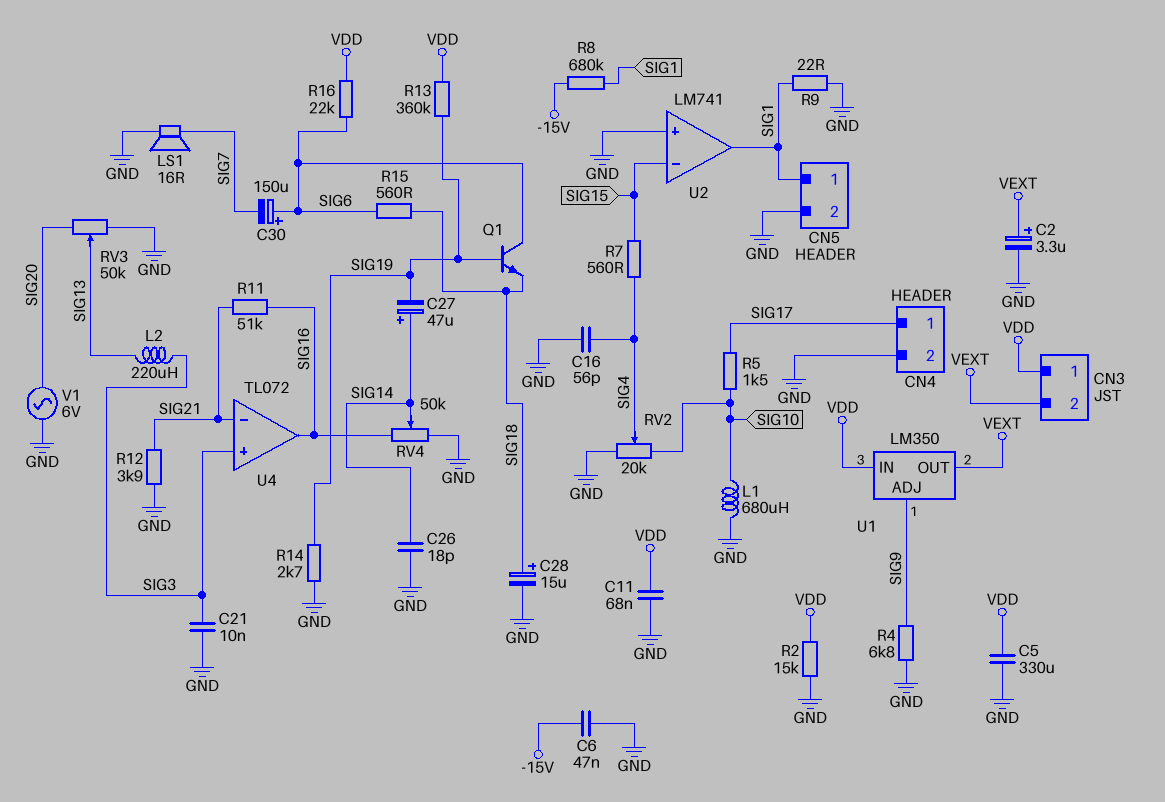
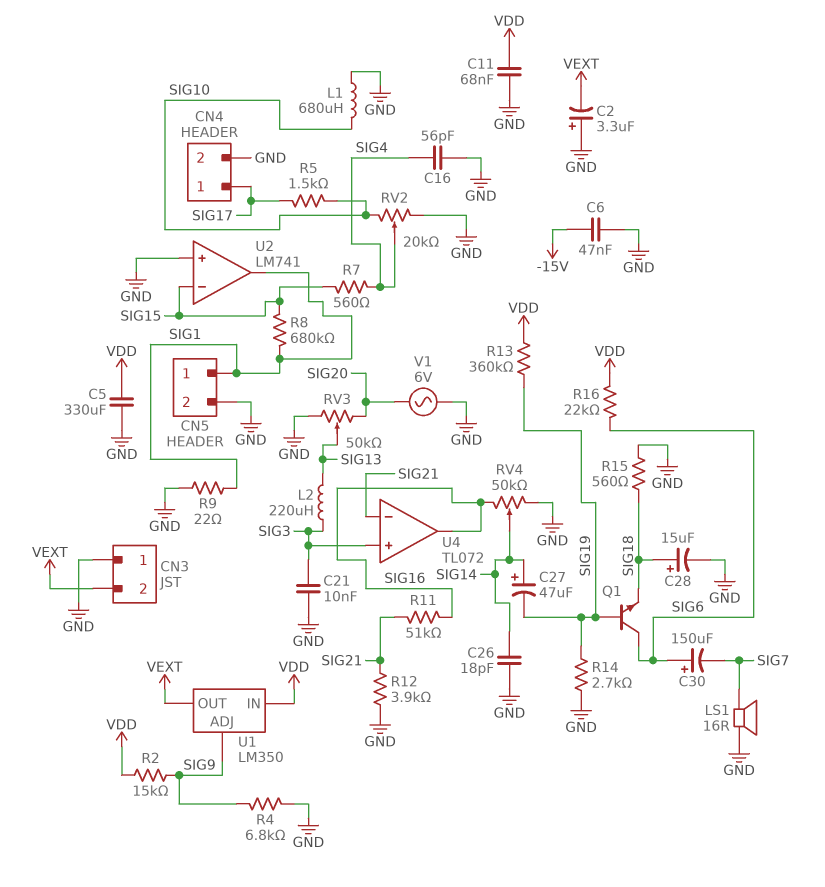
C2: 3.3uF (plus VEXT, minus GND) -> 3.3uF (plus GND, minus VEXT)
CN3 pin 1: VDD -> GND
R2: 15k (GND, VDD) -> 15k (SIG9, VDD)
R8: 680k (-15V, SIG1) -> 680k (SIG1, SIG15)
R15: 560 (SIG6, SIG18) -> 560 (GND, SIG18)

